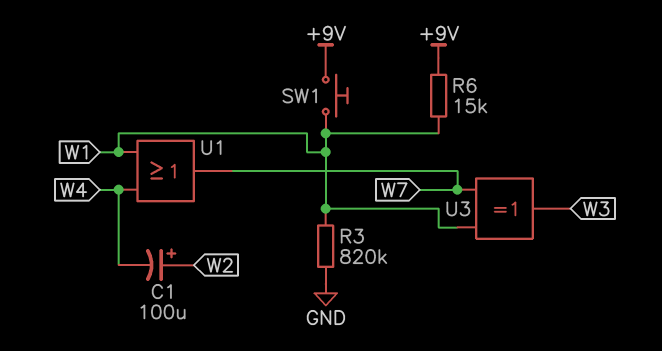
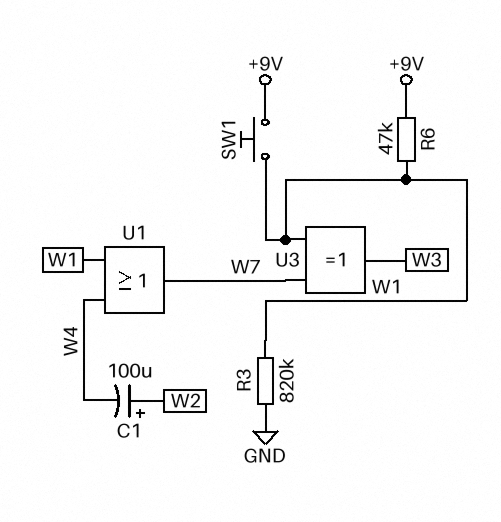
R6: 15k (+9V, W1) -> 47k (+9V, W1)

